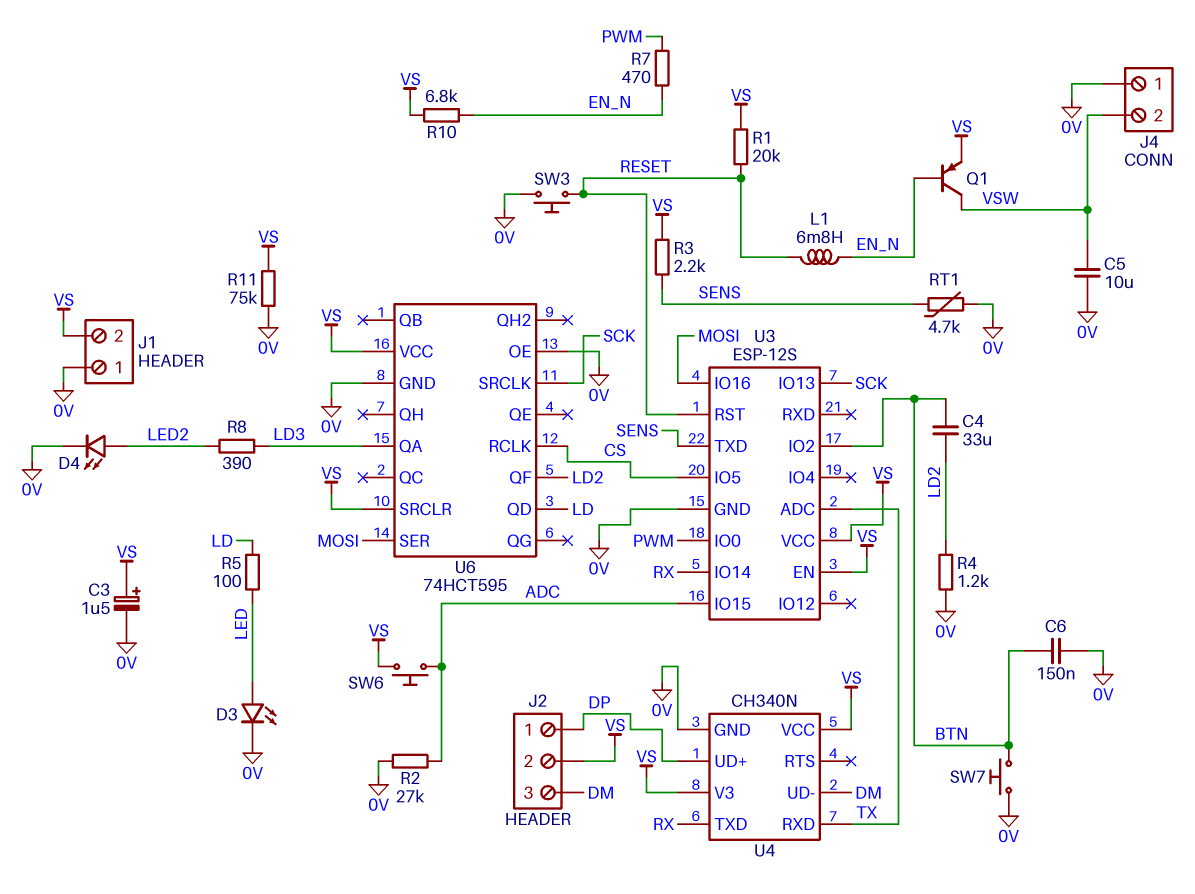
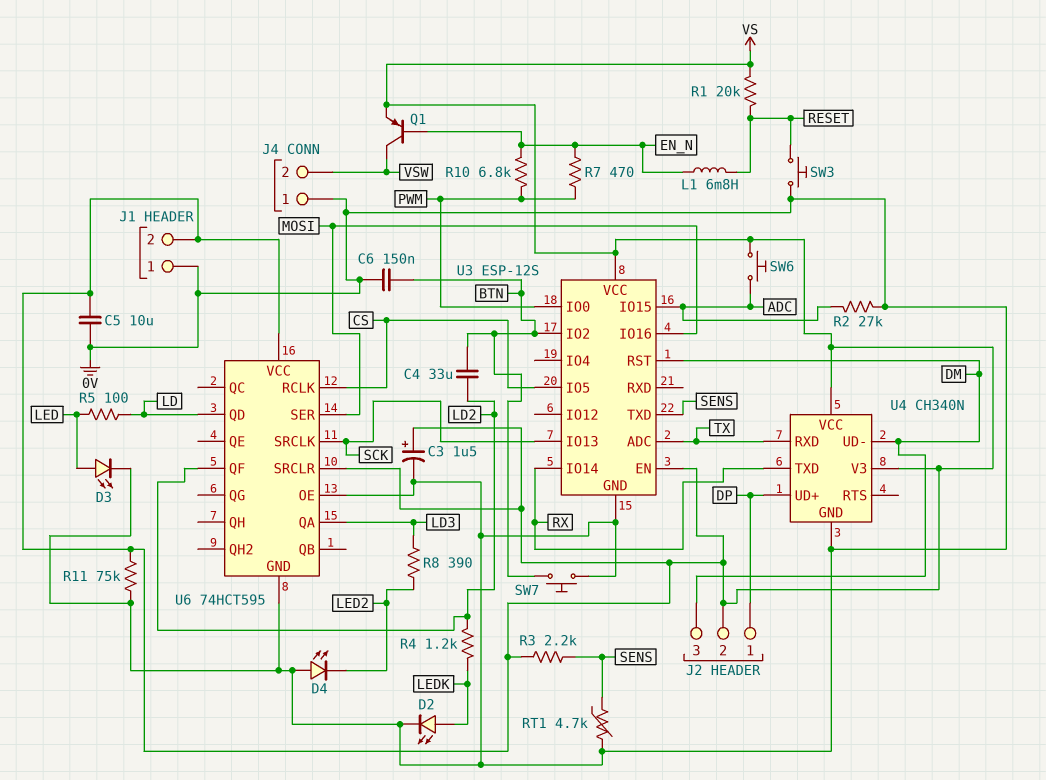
C5: 10uF (0V, VSW) -> 10uF (0V, VS)
D2: none -> LED (A LEDK, K 0V)
D4: LED (A LED2, K 0V) -> LED (A 0V, K LED2)
R4: 1.2k (0V, LD2) -> 1.2k (LD2, LEDK)
R10: 6.8k (EN_N, VS) -> 6.8k (EN_N, PWM)
U3 pin RST: RESET -> DM

